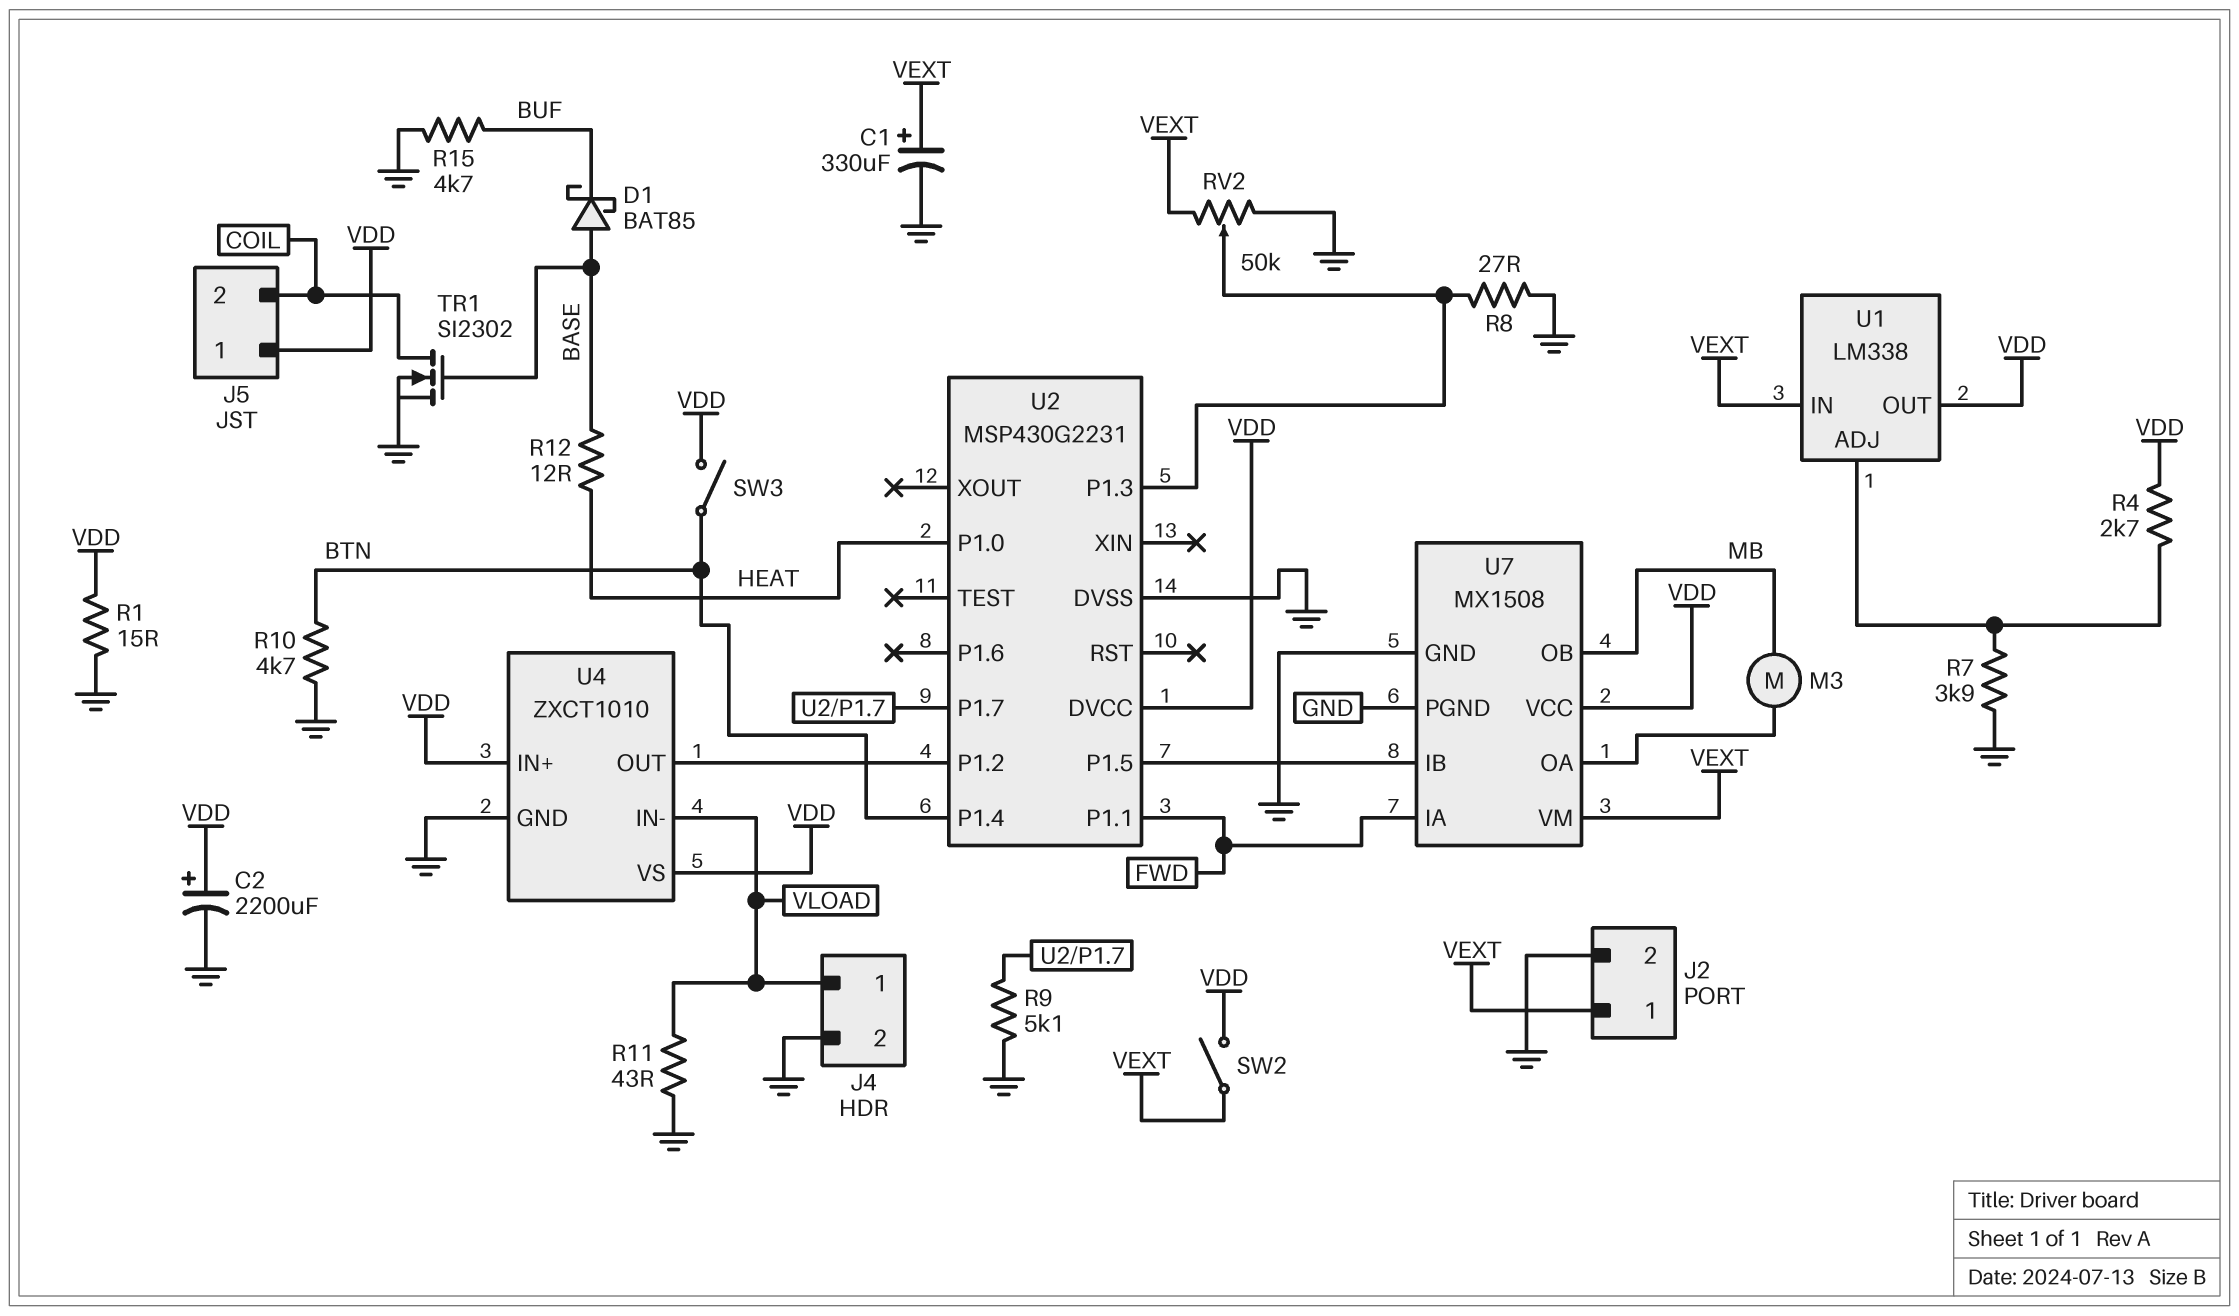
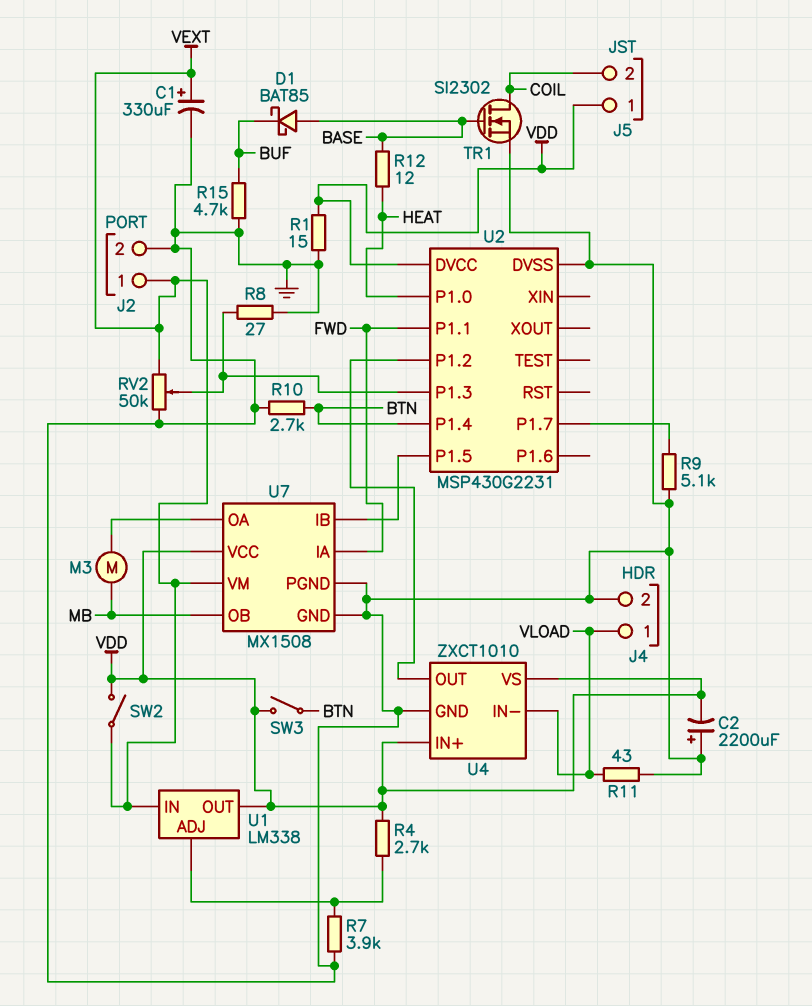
C2: 2200uF (plus VDD, minus GND) -> 2200uF (plus GND, minus VDD)
R10: 4.7k (BTN, GND) -> 2.7k (BTN, GND)

